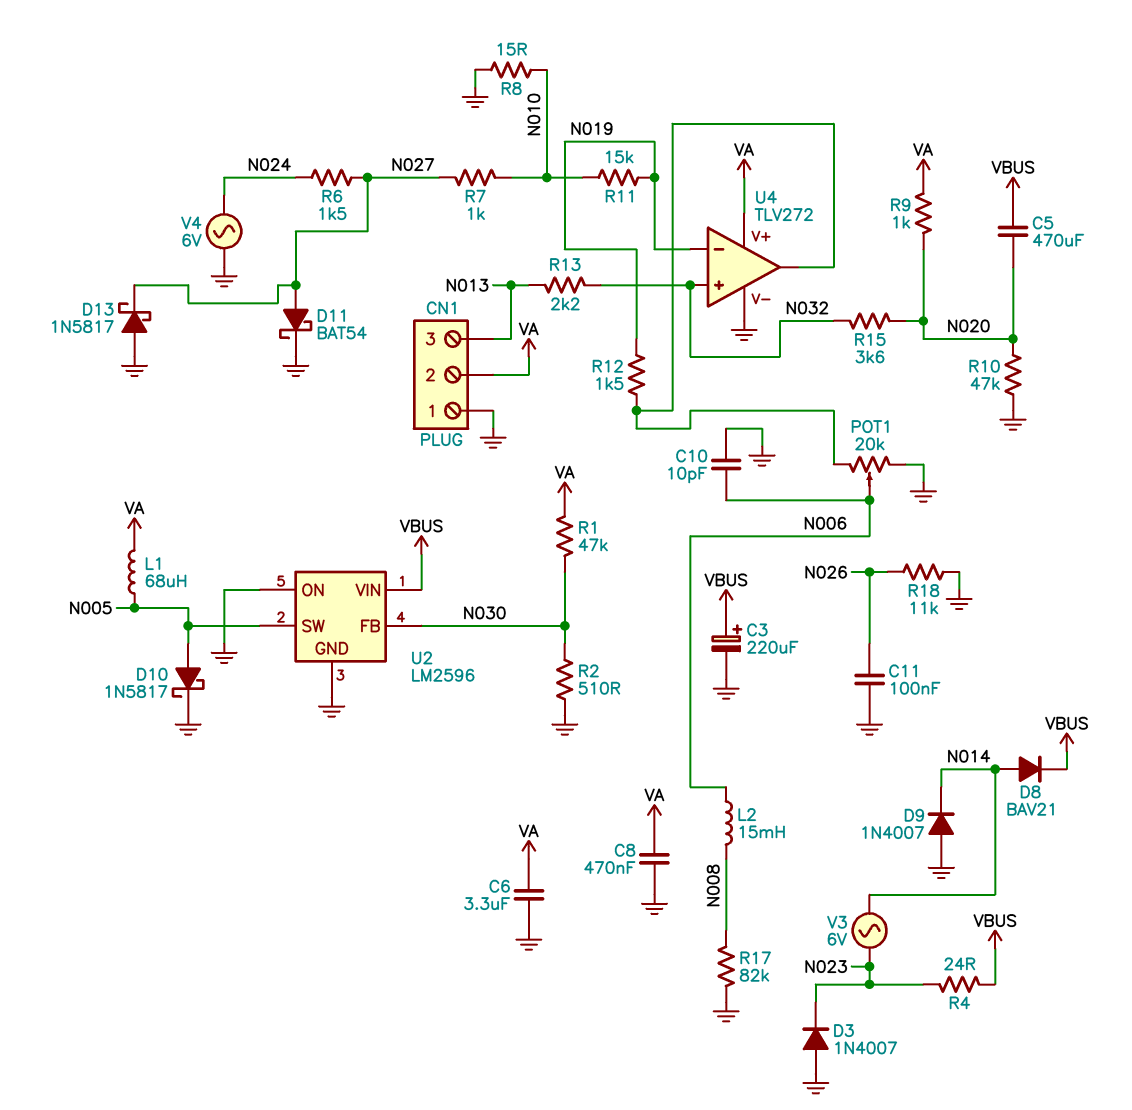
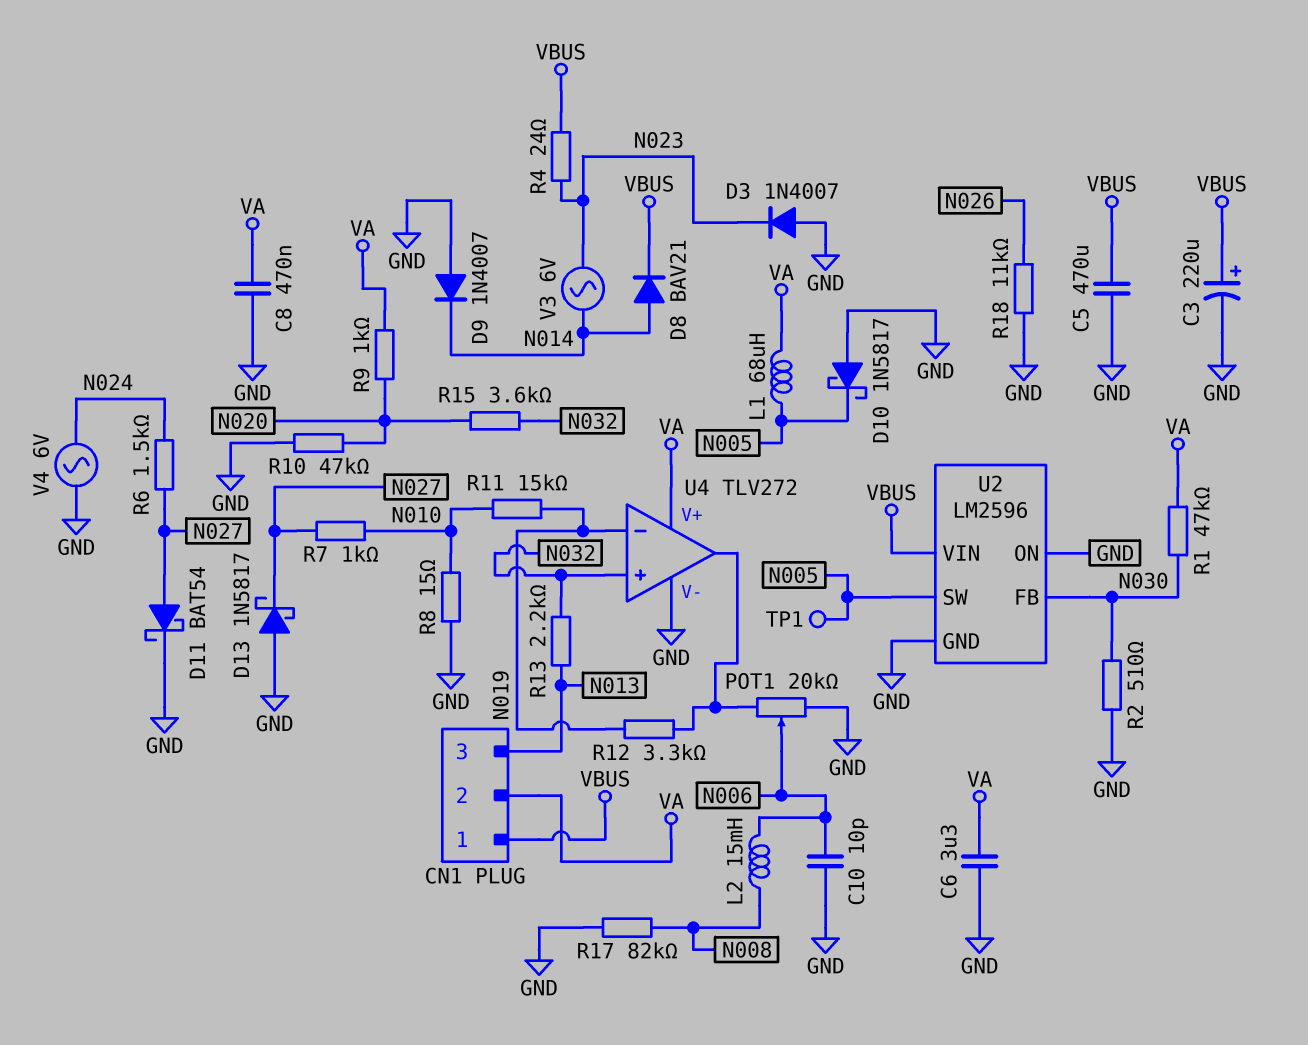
C5: 470uF (N020, VBUS) -> 470uF (GND, VBUS)
C11: 100nF (GND, N026) -> none
CN1 pin 1: GND -> VBUS
D10: schottky 1N5817 (A N005, K GND) -> schottky 1N5817 (A GND, K N005)
R12: 1.5k (N019, U4/out) -> 3.3k (N019, U4/out)
TP1: none -> test point (N005)

